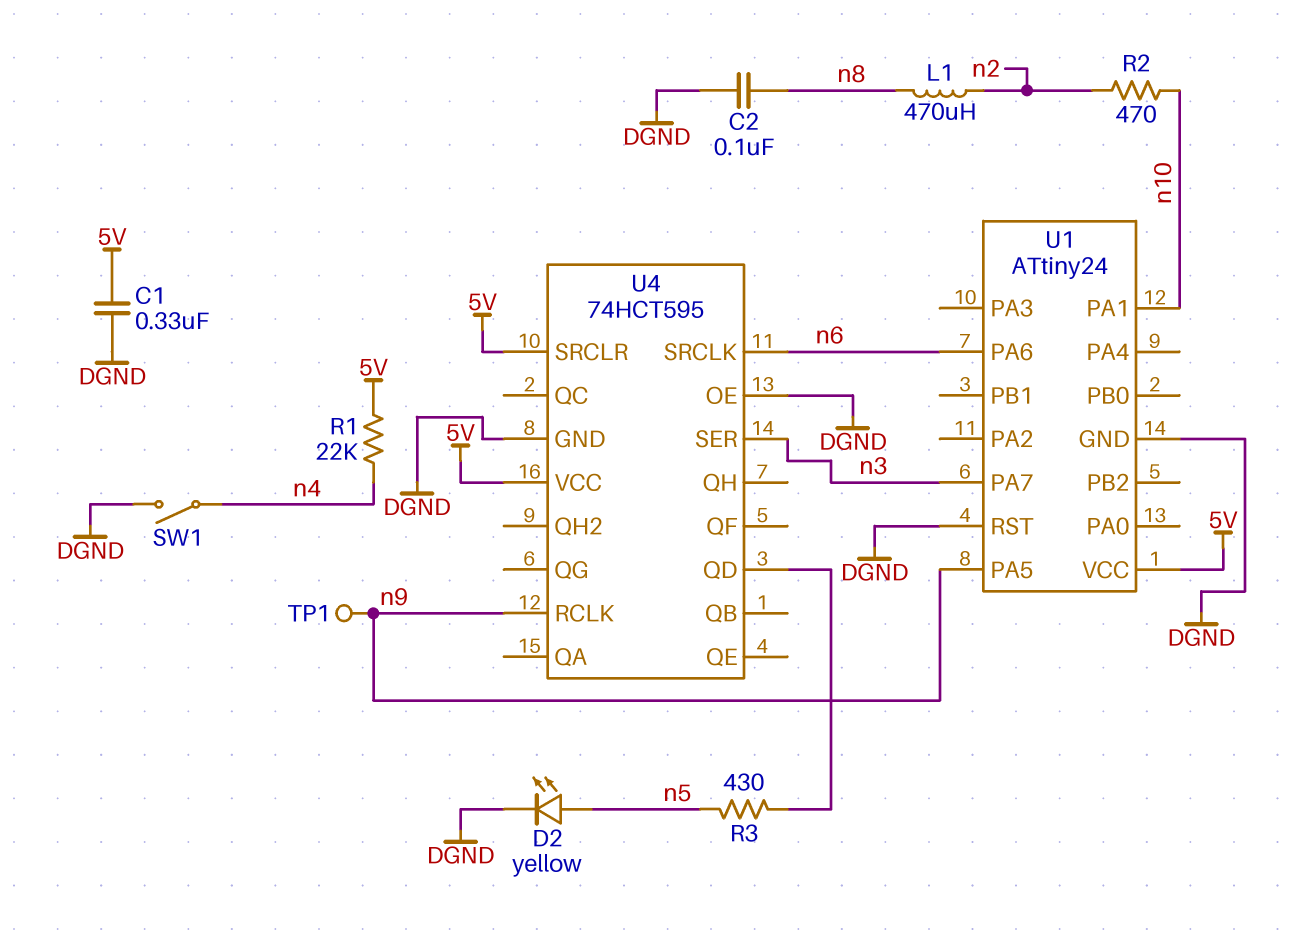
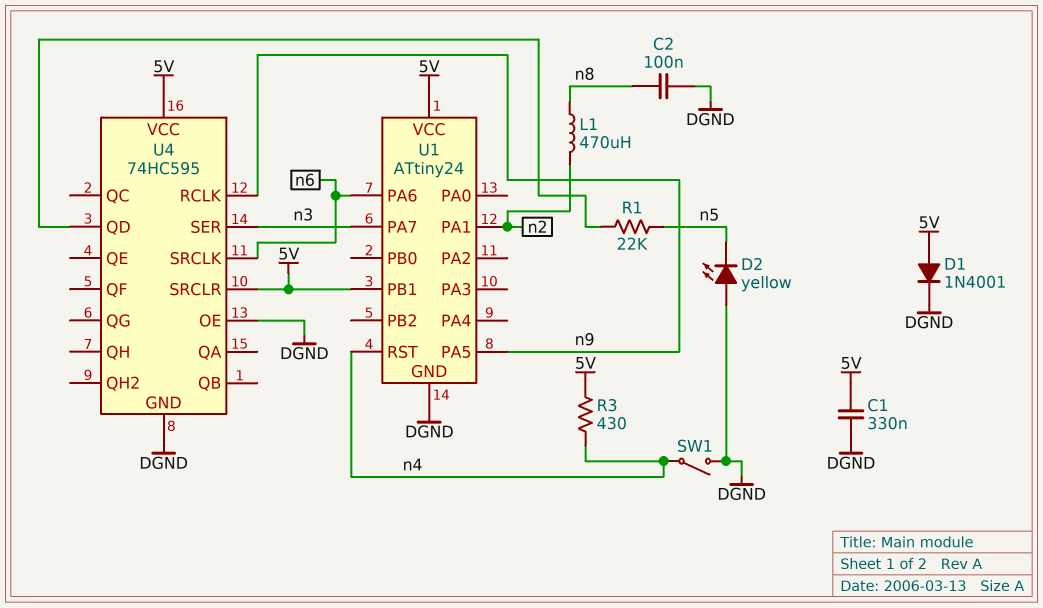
D1: none -> diode 1N4001 (A 5V, K DGND)
D2: LED yellow (A n5, K DGND) -> LED yellow (A DGND, K n5)
R1: 22k (5V, n4) -> 22k (U4/QD, n5)
R2: 470 (n2, n10) -> none
R3: 430 (U4/QD, n5) -> 430 (5V, n4)
TP1: test point (n9) -> none
U1 pin PA1: n10 -> n2
U1 pin PB1: none -> 5V
U1 pin RST: DGND -> n4
U4: 74HCT595 -> 74HC595

